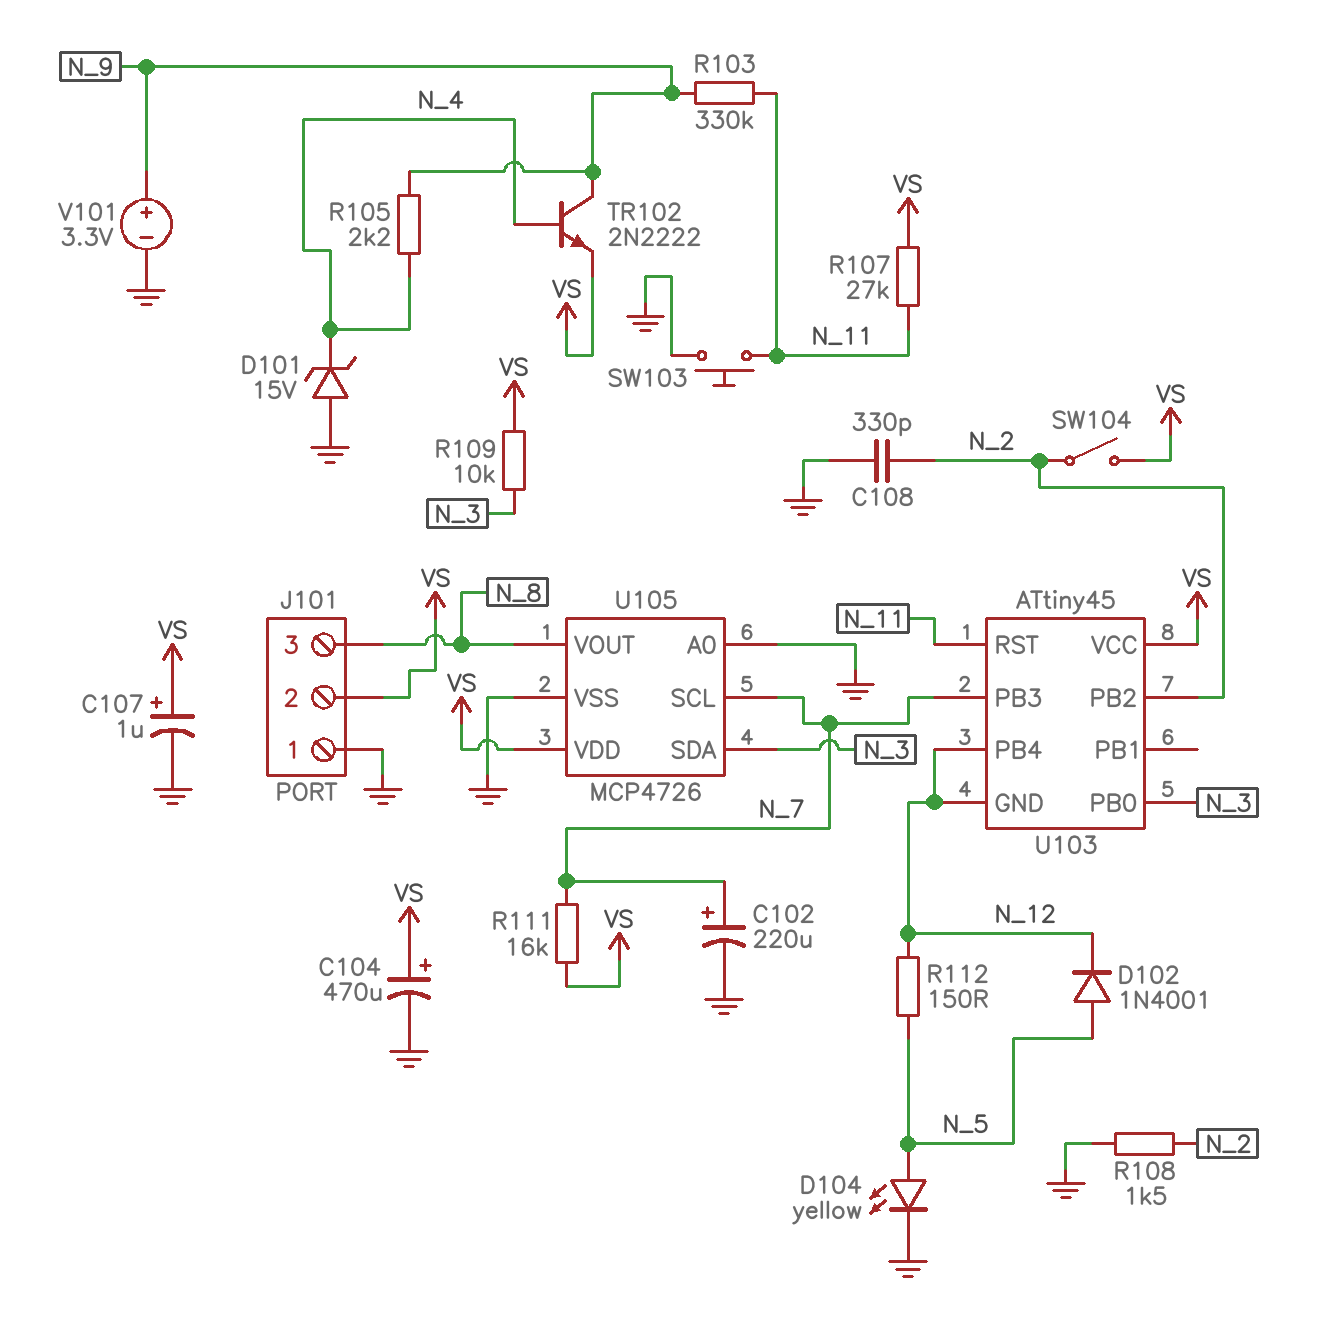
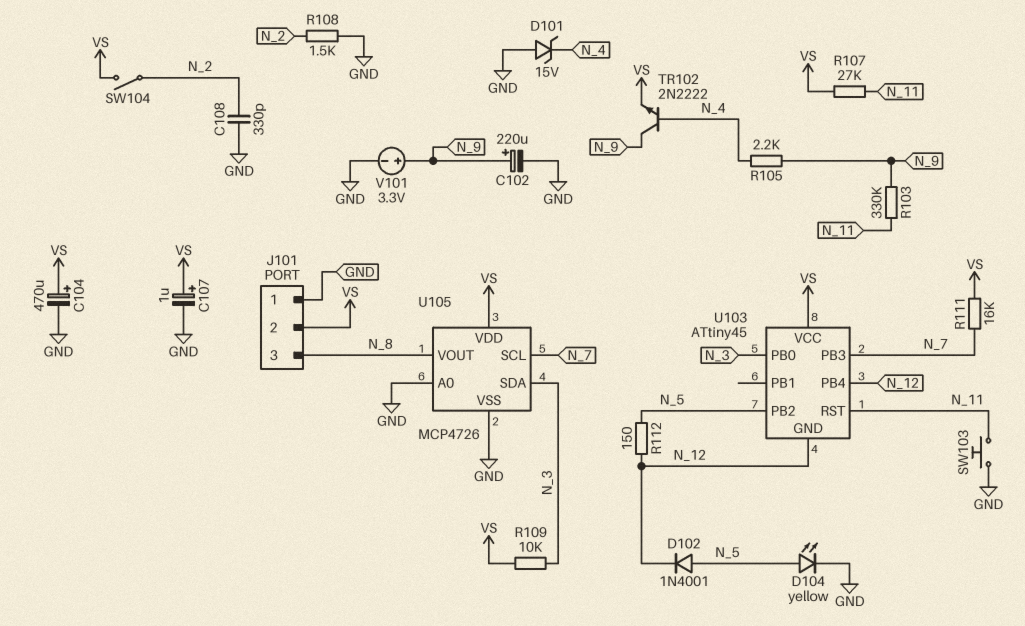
C102: 220uF (plus N_7, minus GND) -> 220uF (plus N_9, minus GND)
U103 pin PB2: N_2 -> N_5

